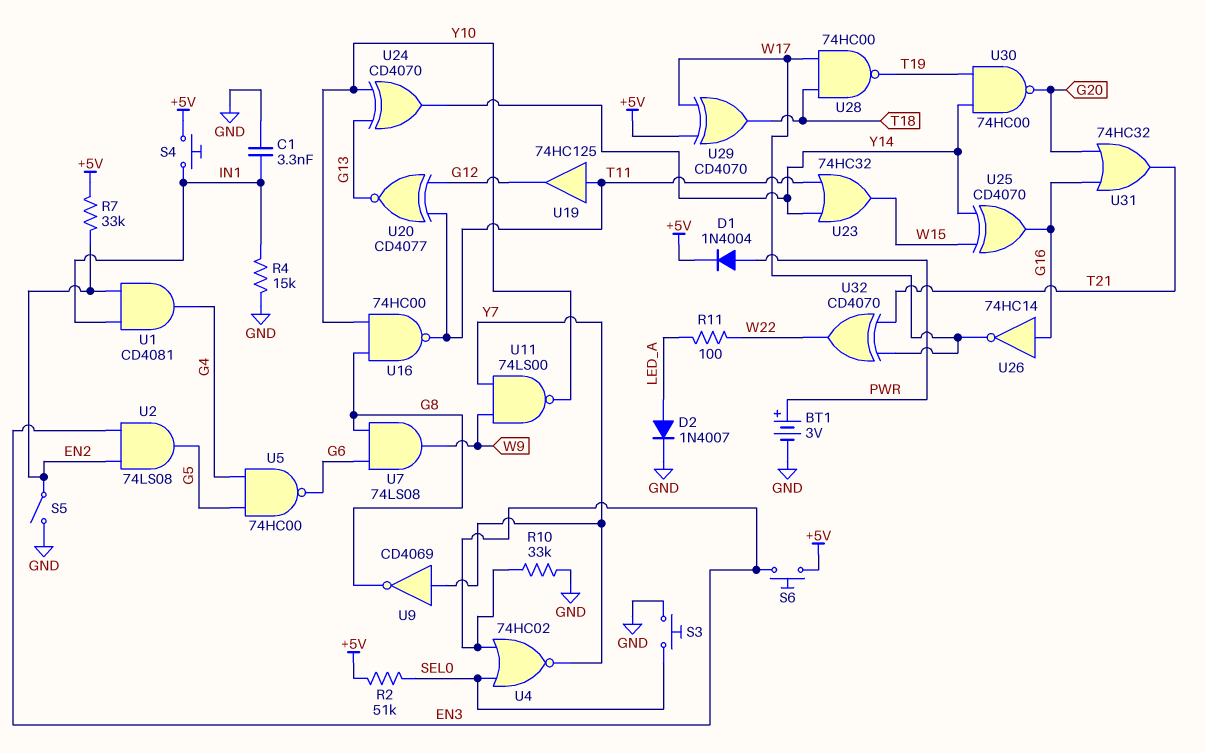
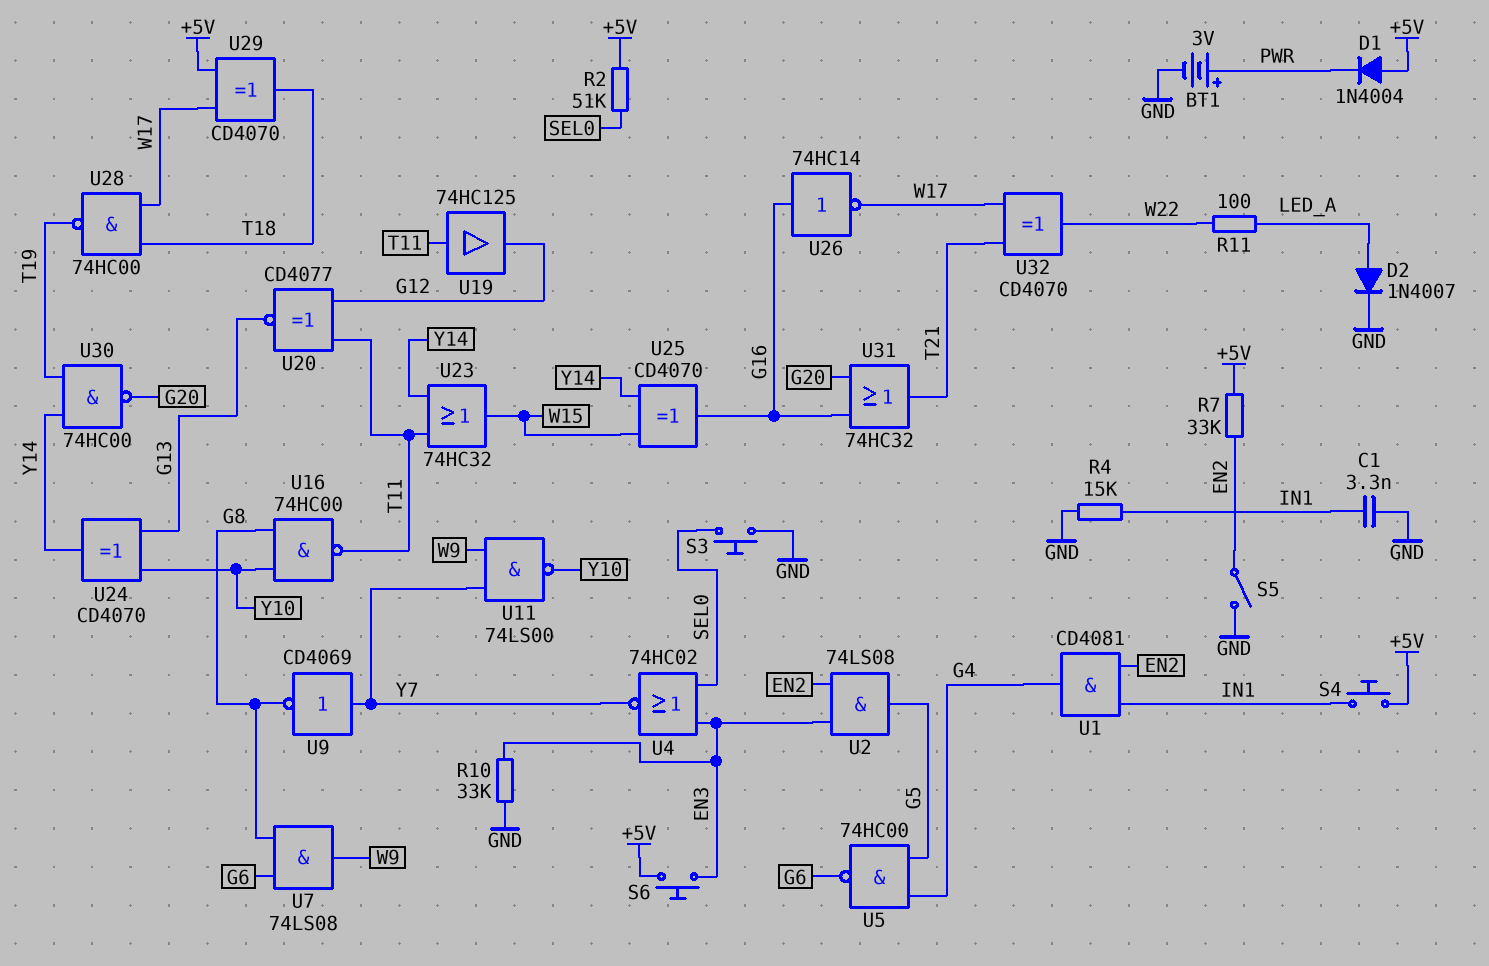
D1: diode 1N4004 (A PWR, K +5V) -> diode 1N4004 (A +5V, K PWR)

